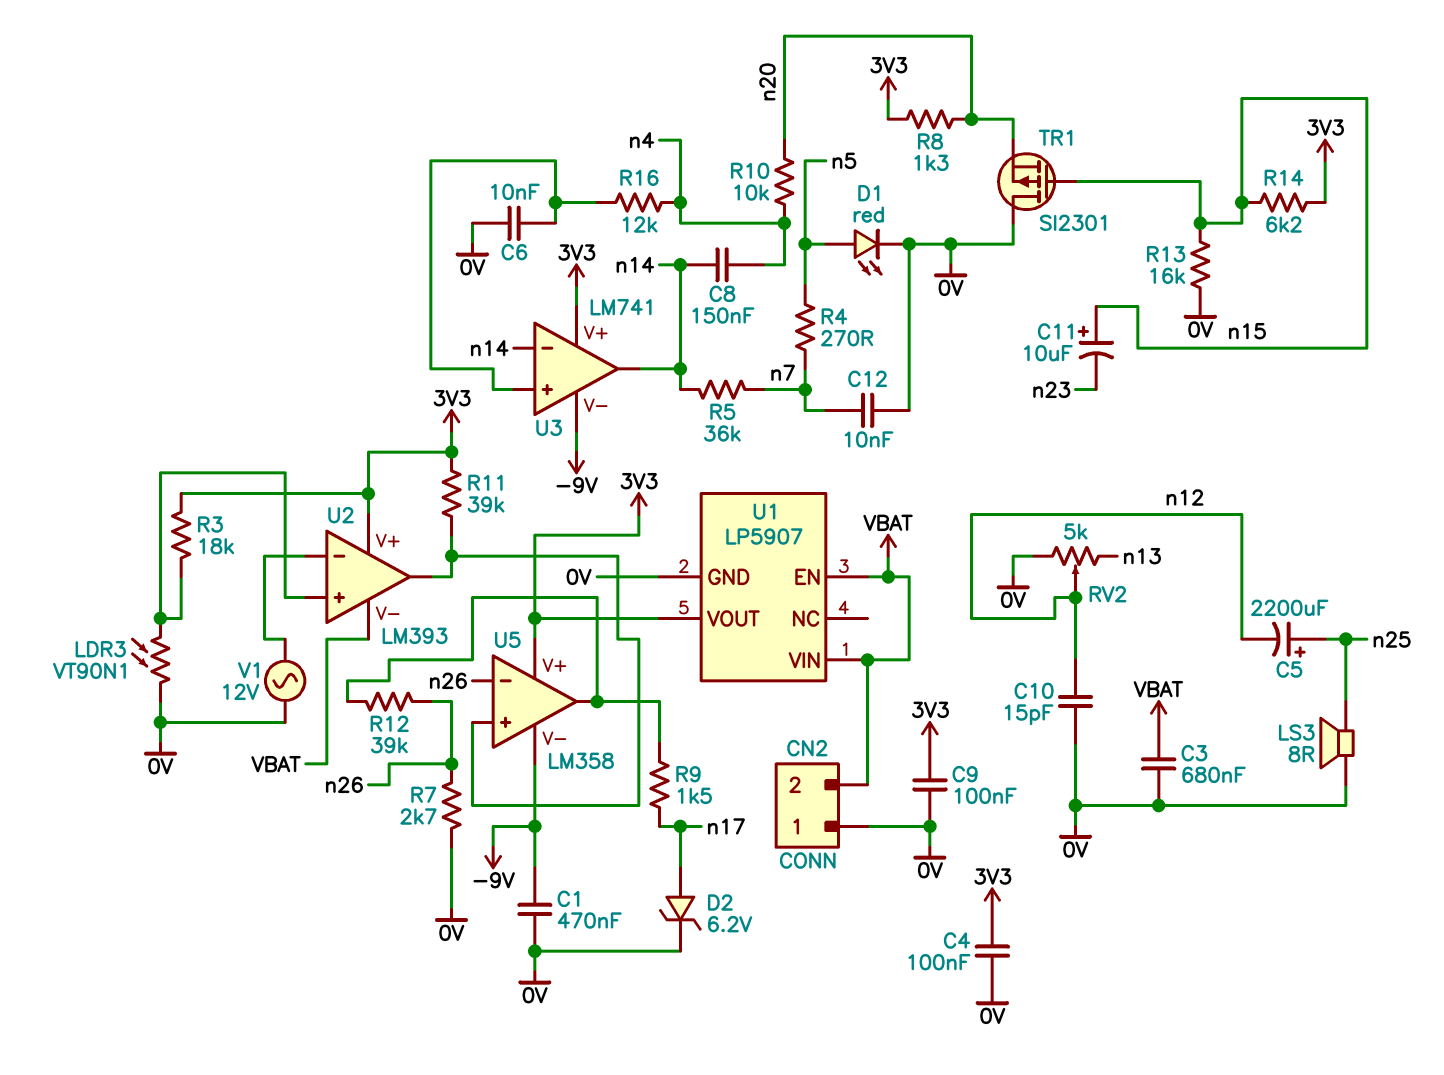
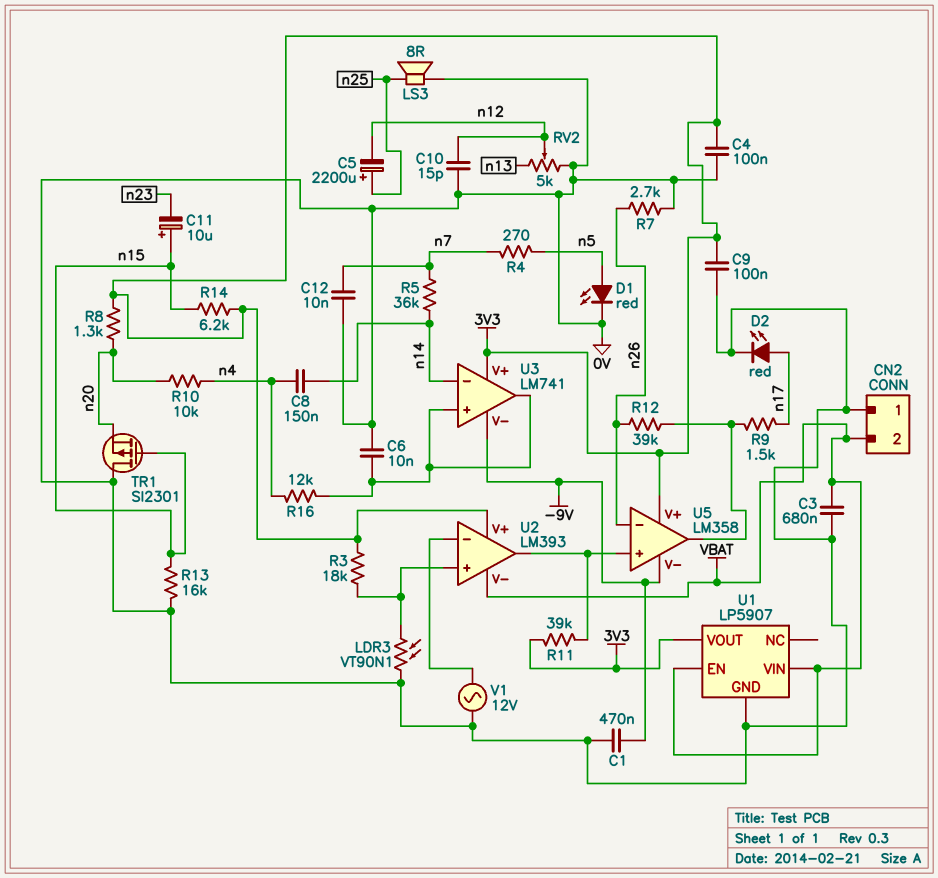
D2: zener 6.2V (A n17, K 0V) -> LED red (A n17, K 0V)
U3 pin out: n14 -> U3/in+

